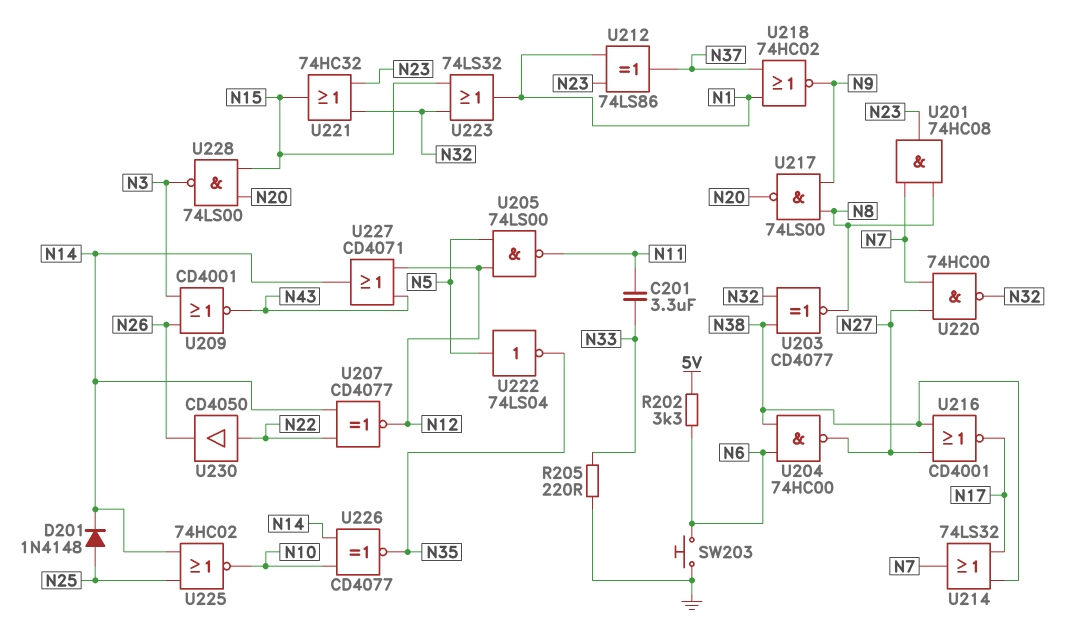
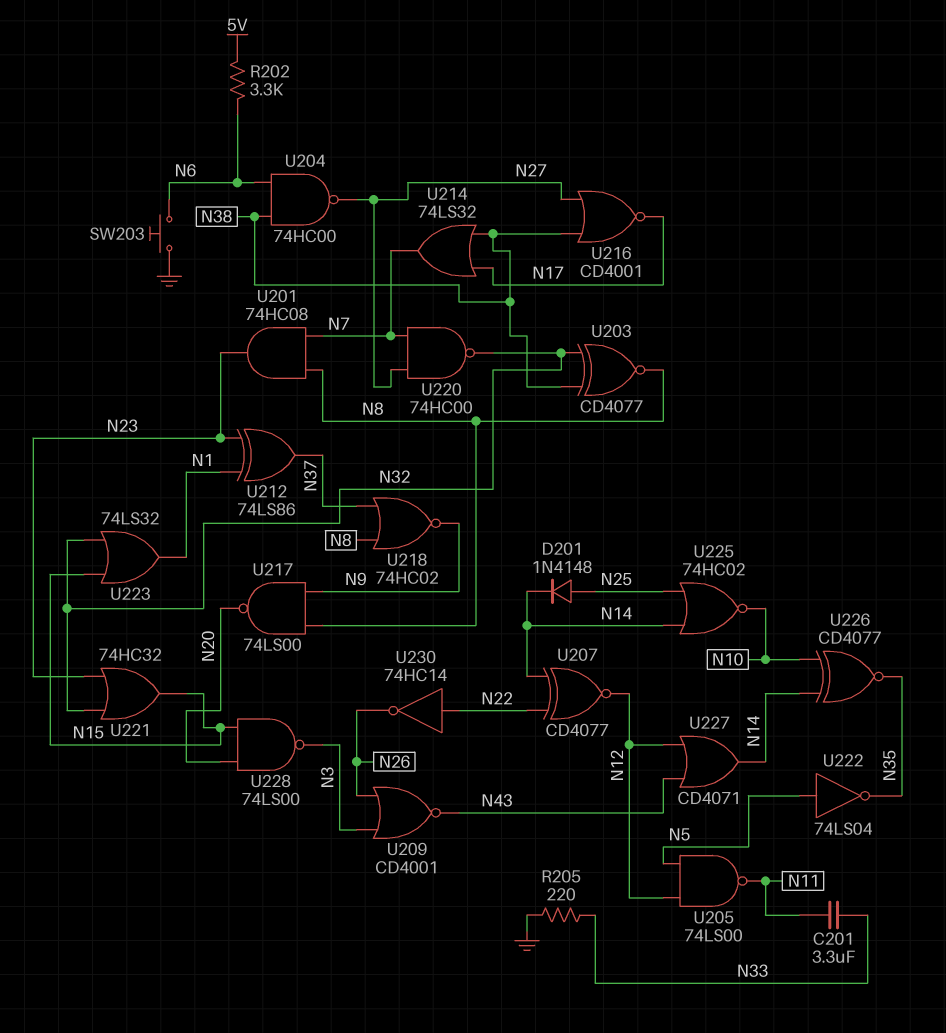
U218: NOR 74HC02 (in N1, in N37, out N9) -> NOR 74HC02 (in N8, in N37, out N9)
U230: buffer CD4050 (in N22, out N26) -> NOT 74HC14 (in N22, out N26)

